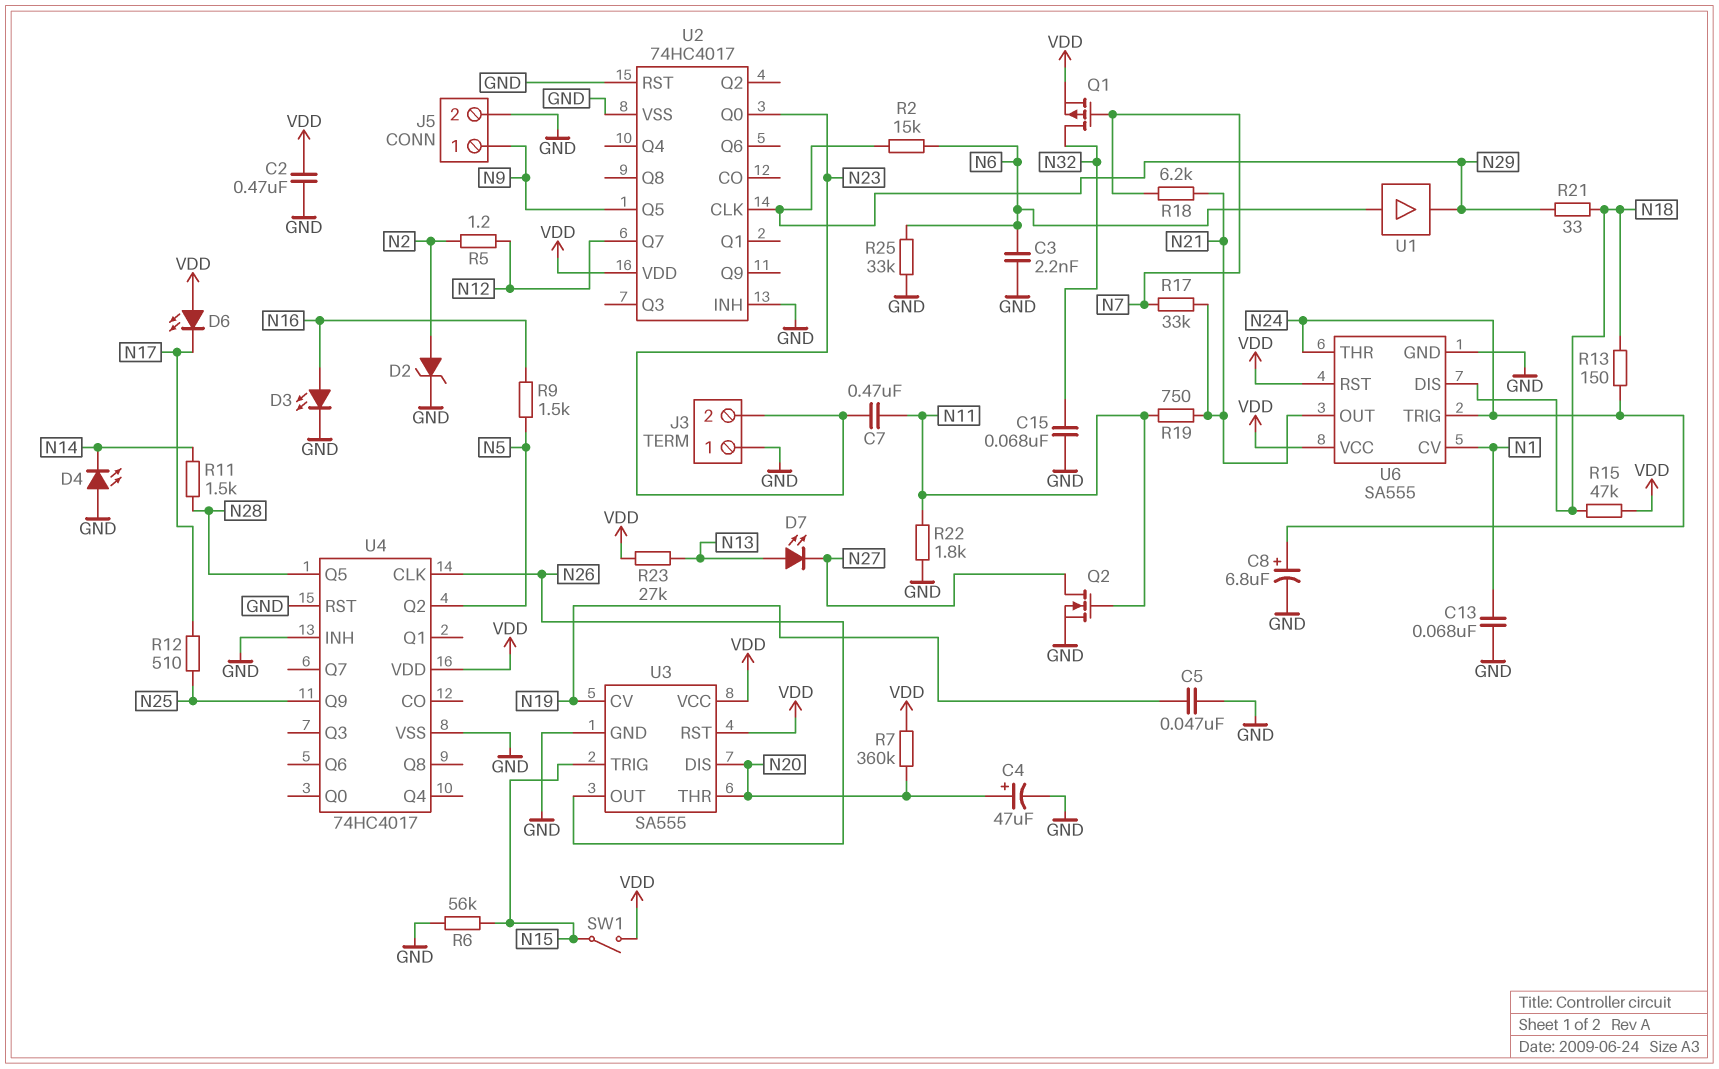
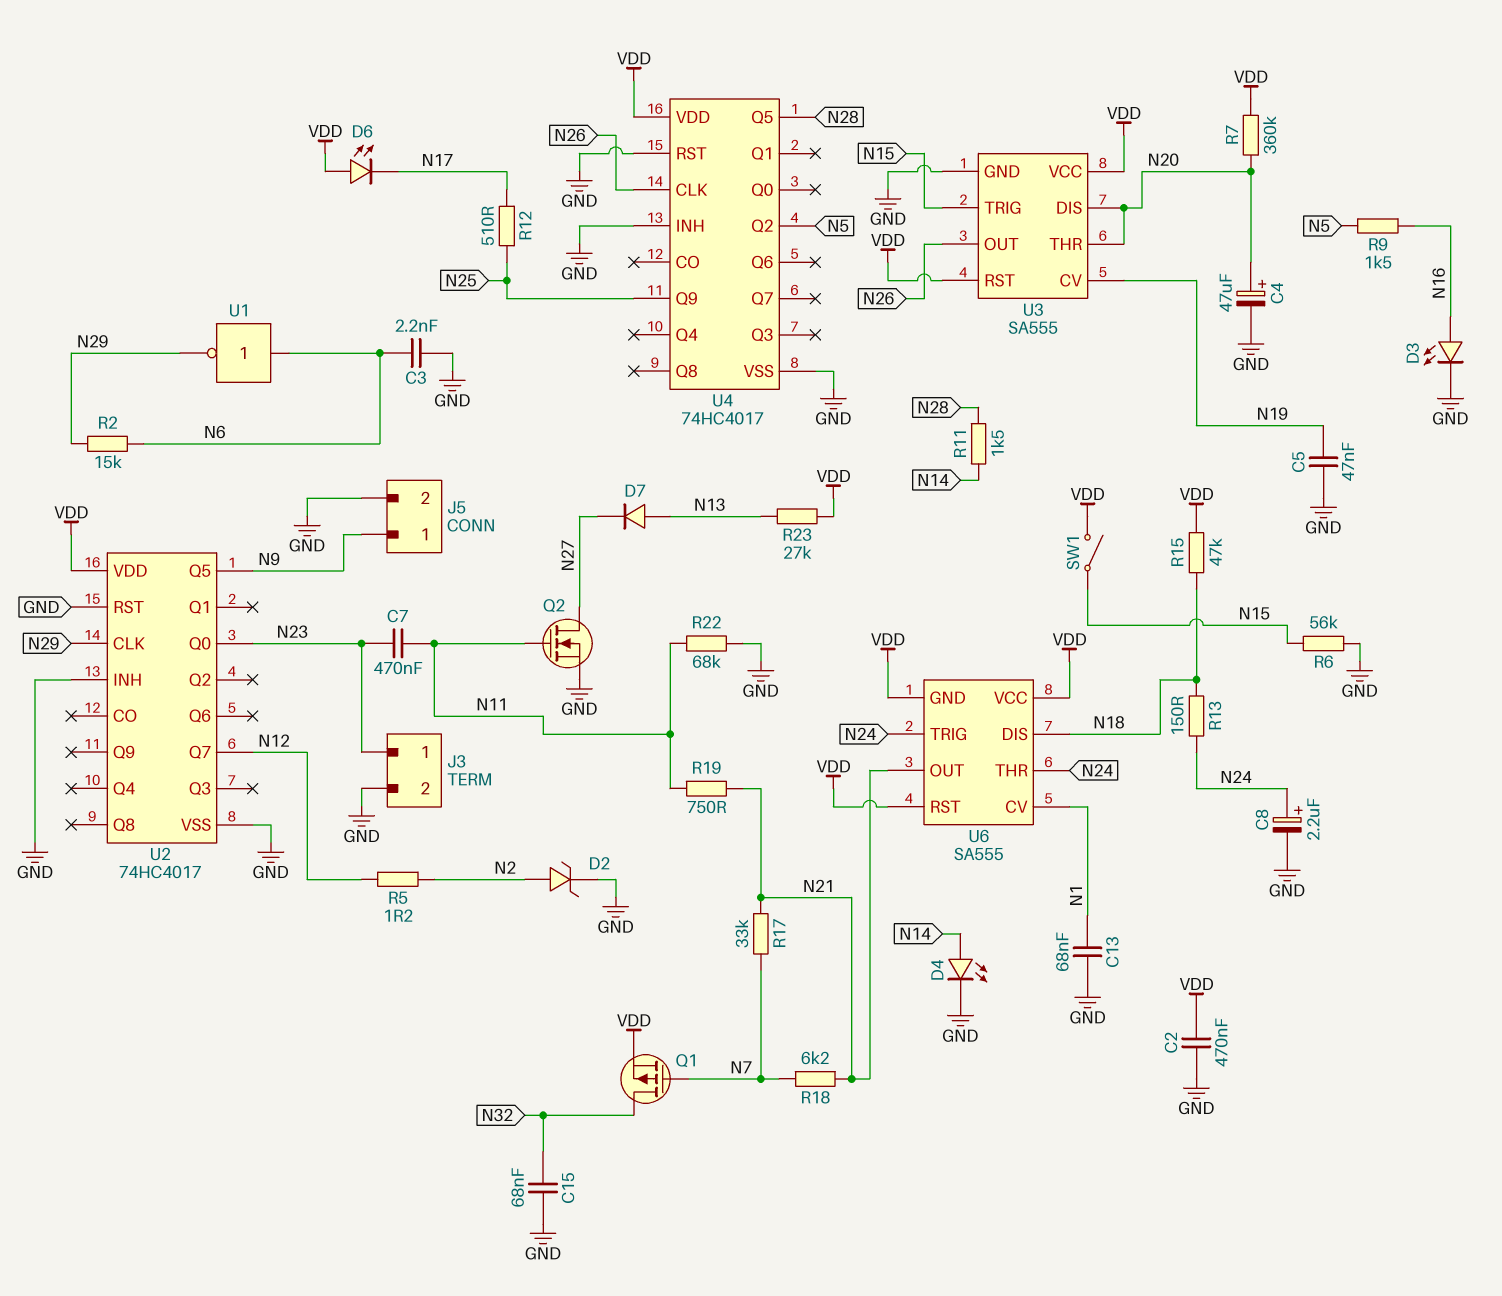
C8: 6.8uF (plus N24, minus GND) -> 2.2uF (plus N24, minus GND)
D4: LED (A GND, K N14) -> LED (A N14, K GND)
D7: LED (A N13, K N27) -> diode (A N13, K N27)
J3 pin 1: GND -> N23
J3 pin 2: N23 -> GND
R21: 33 (N18, N29) -> none
R22: 1.8k (GND, N11) -> 68k (GND, N11)
R25: 33k (GND, N6) -> none
U1: buffer (in N6, out N29) -> NOT (in N6, out N29)
U6 pin GND: GND -> VDD

